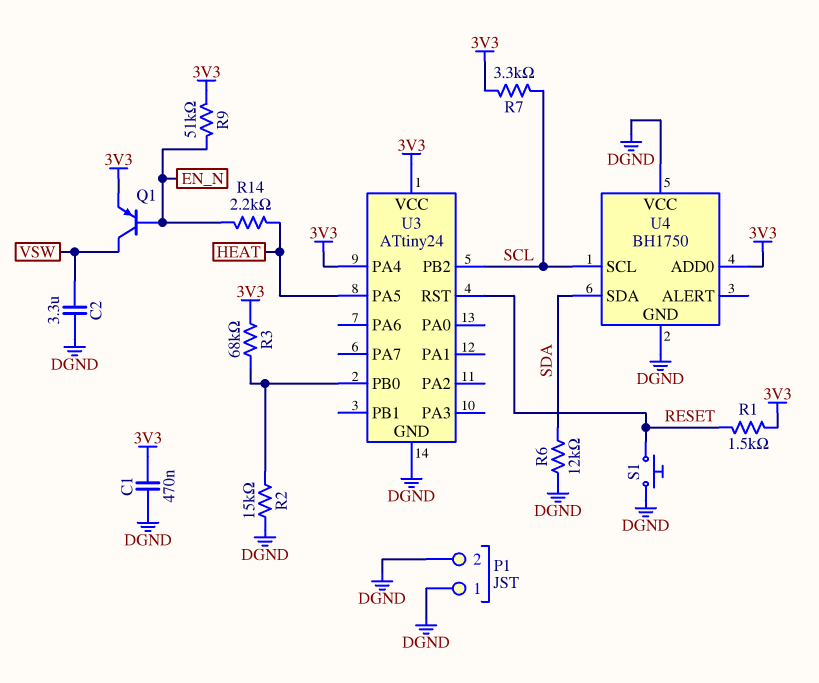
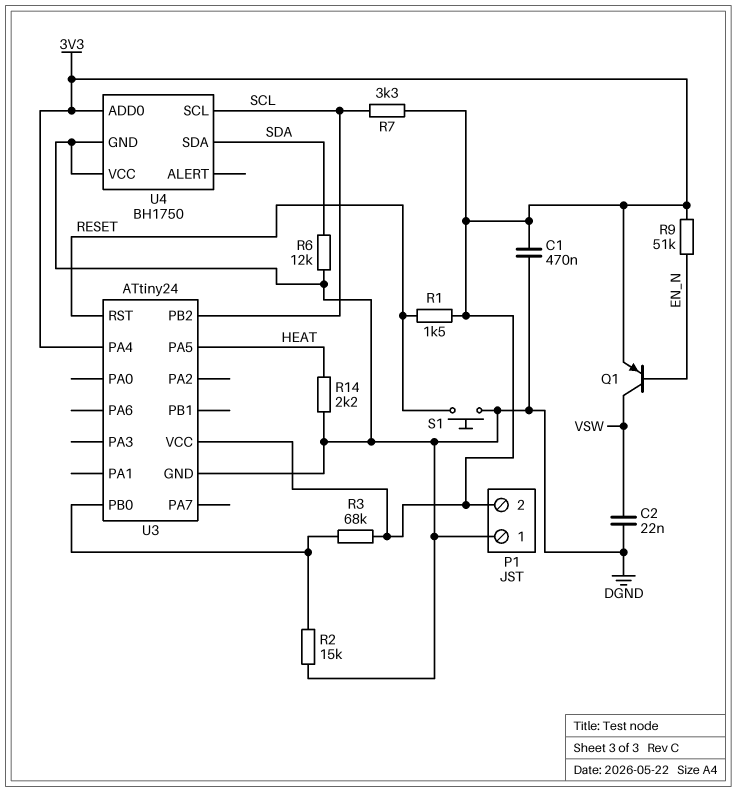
C2: 3.3uF (DGND, VSW) -> 22nF (DGND, VSW)
P1 pin 2: DGND -> 3V3
R14: 2.2k (EN_N, HEAT) -> 2.2k (DGND, HEAT)

